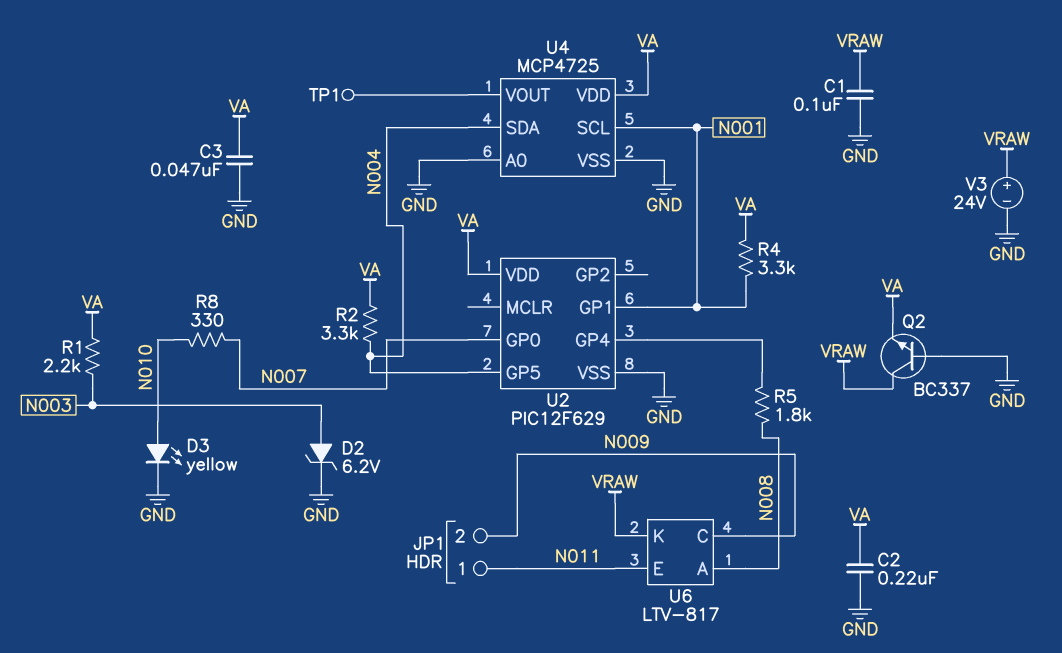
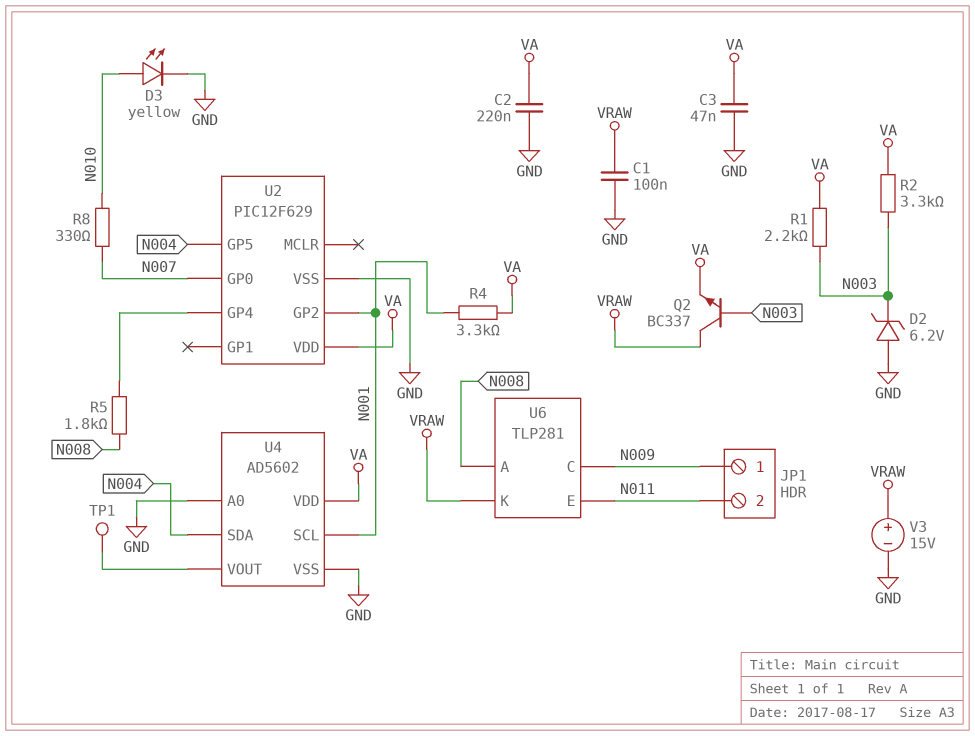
D2: zener 6.2V (A N003, K GND) -> zener 6.2V (A GND, K N003)
JP1 pin 1: N011 -> N009
JP1 pin 2: N009 -> N011
Q2: NPN BC337 (B GND, C VRAW, E VA) -> NPN BC337 (B N003, C VRAW, E VA)
R2: 3.3k (N004, VA) -> 3.3k (N003, VA)
U2 pin GP1: N001 -> none
U2 pin GP2: none -> N001
U4: MCP4725 -> AD5602
U6: LTV-817 -> TLP281
V3: 24V (plus VRAW, minus GND) -> 15V (plus VRAW, minus GND)

